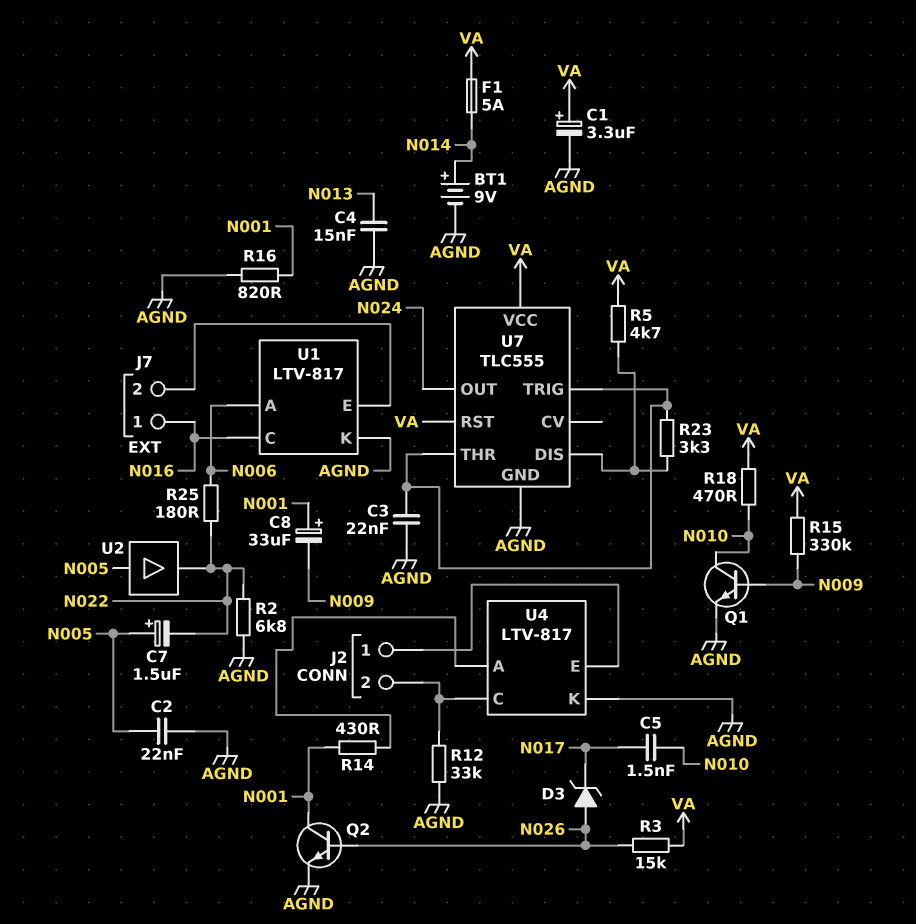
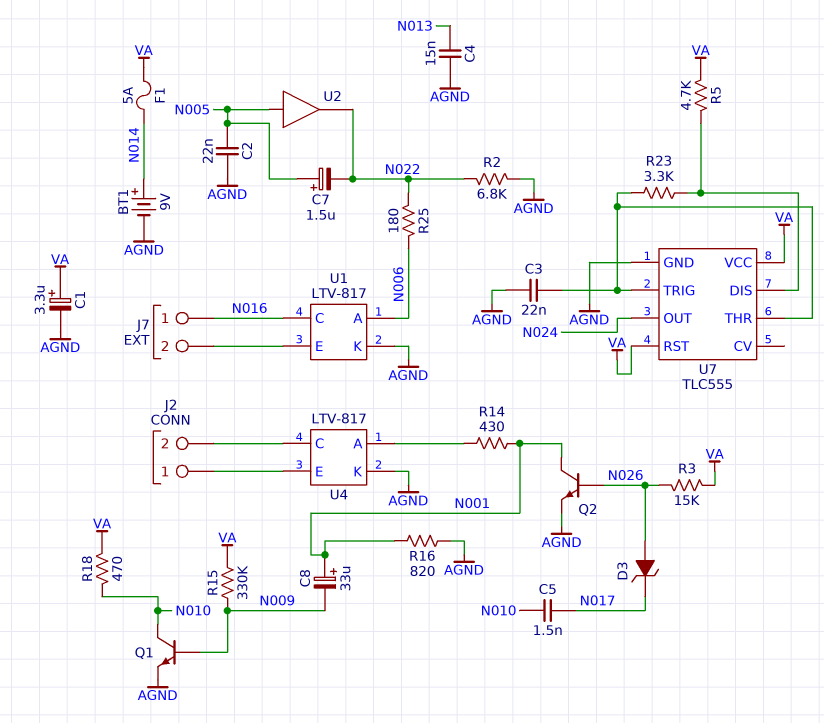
R12: 33k (AGND, J2/2) -> none

